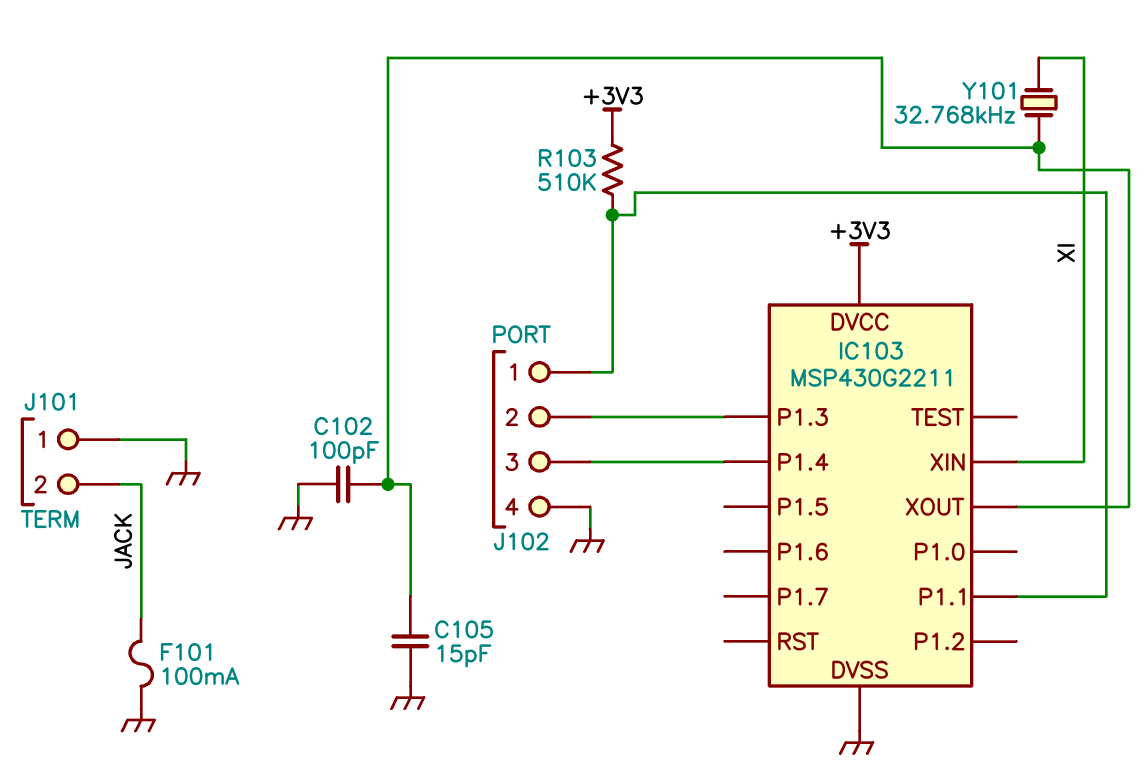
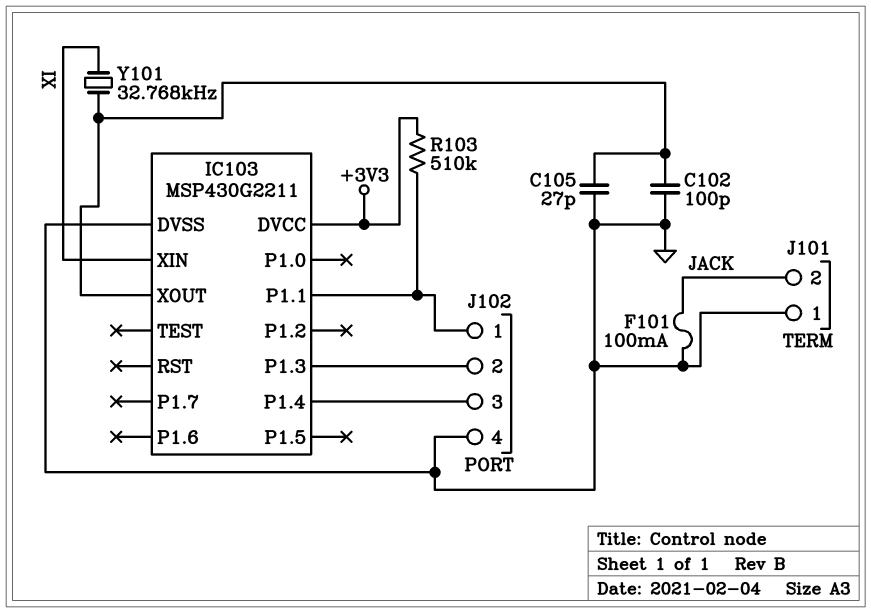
C105: 15pF (GND, IC103/XOUT) -> 27pF (GND, IC103/XOUT)

